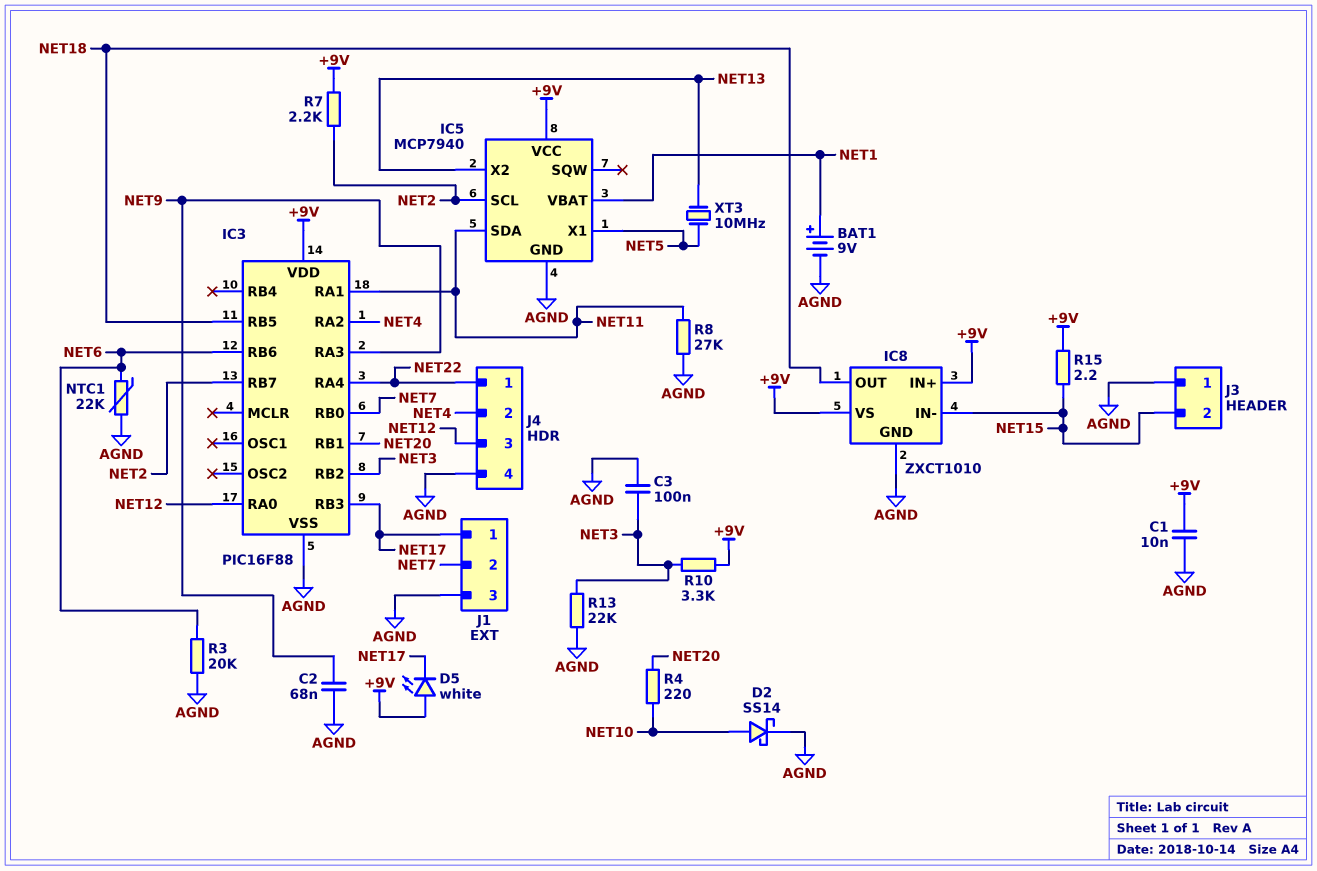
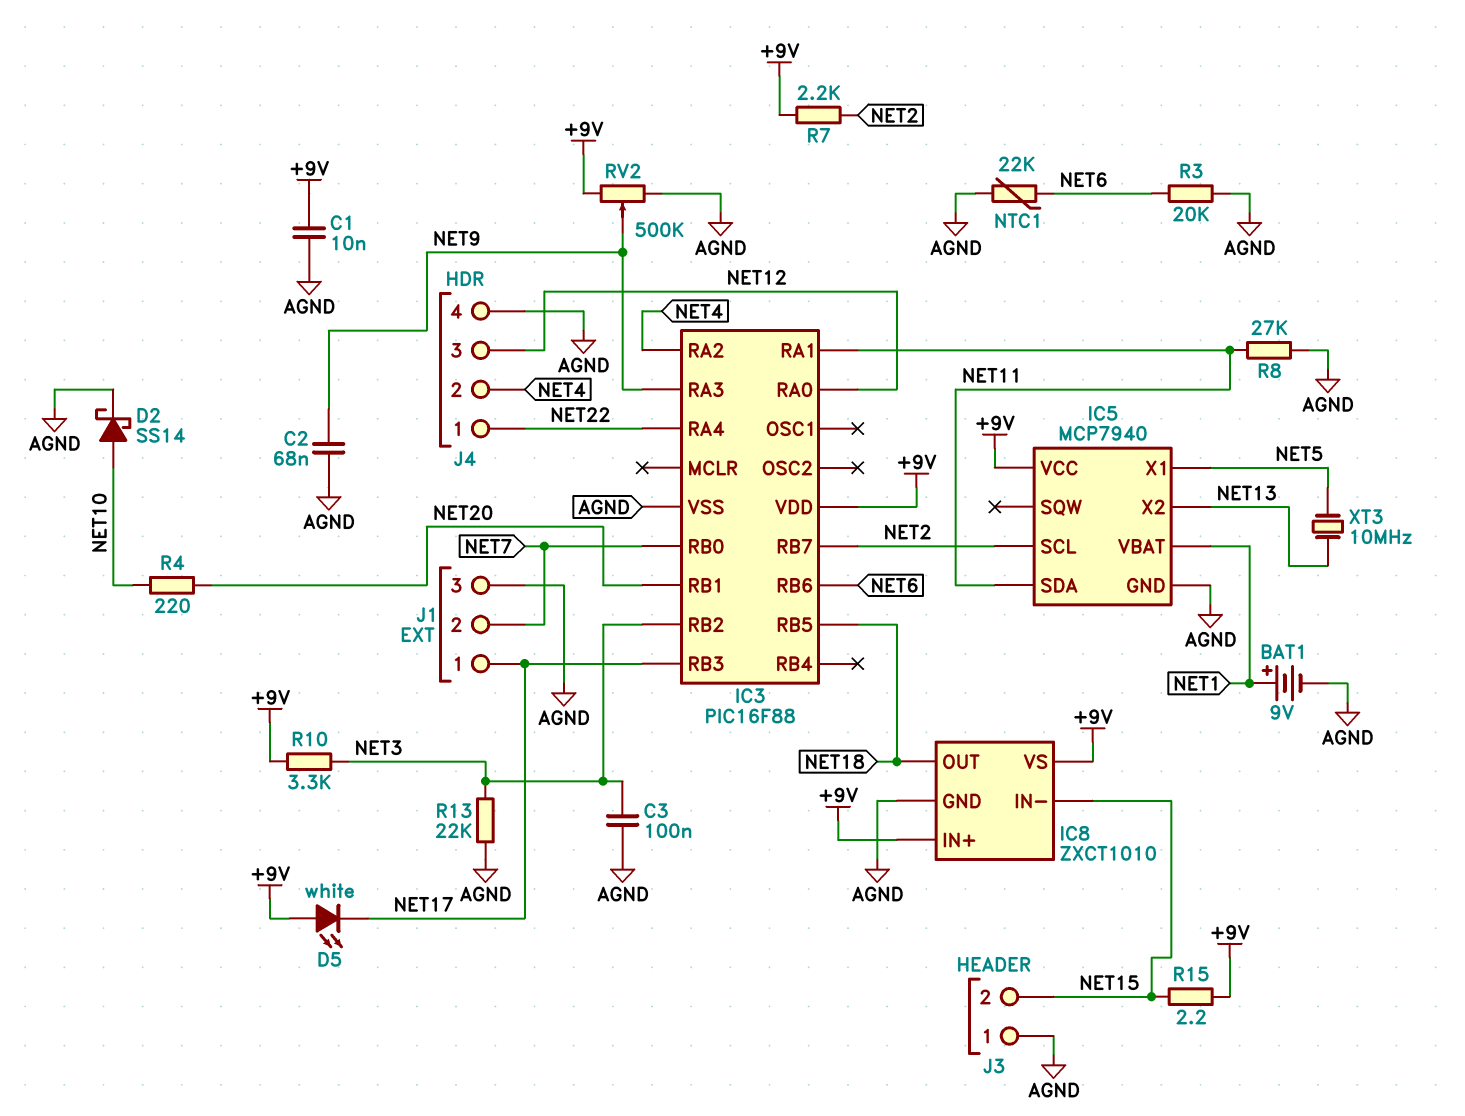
RV2: none -> 500k (+9V, AGND, wiper NET9)

